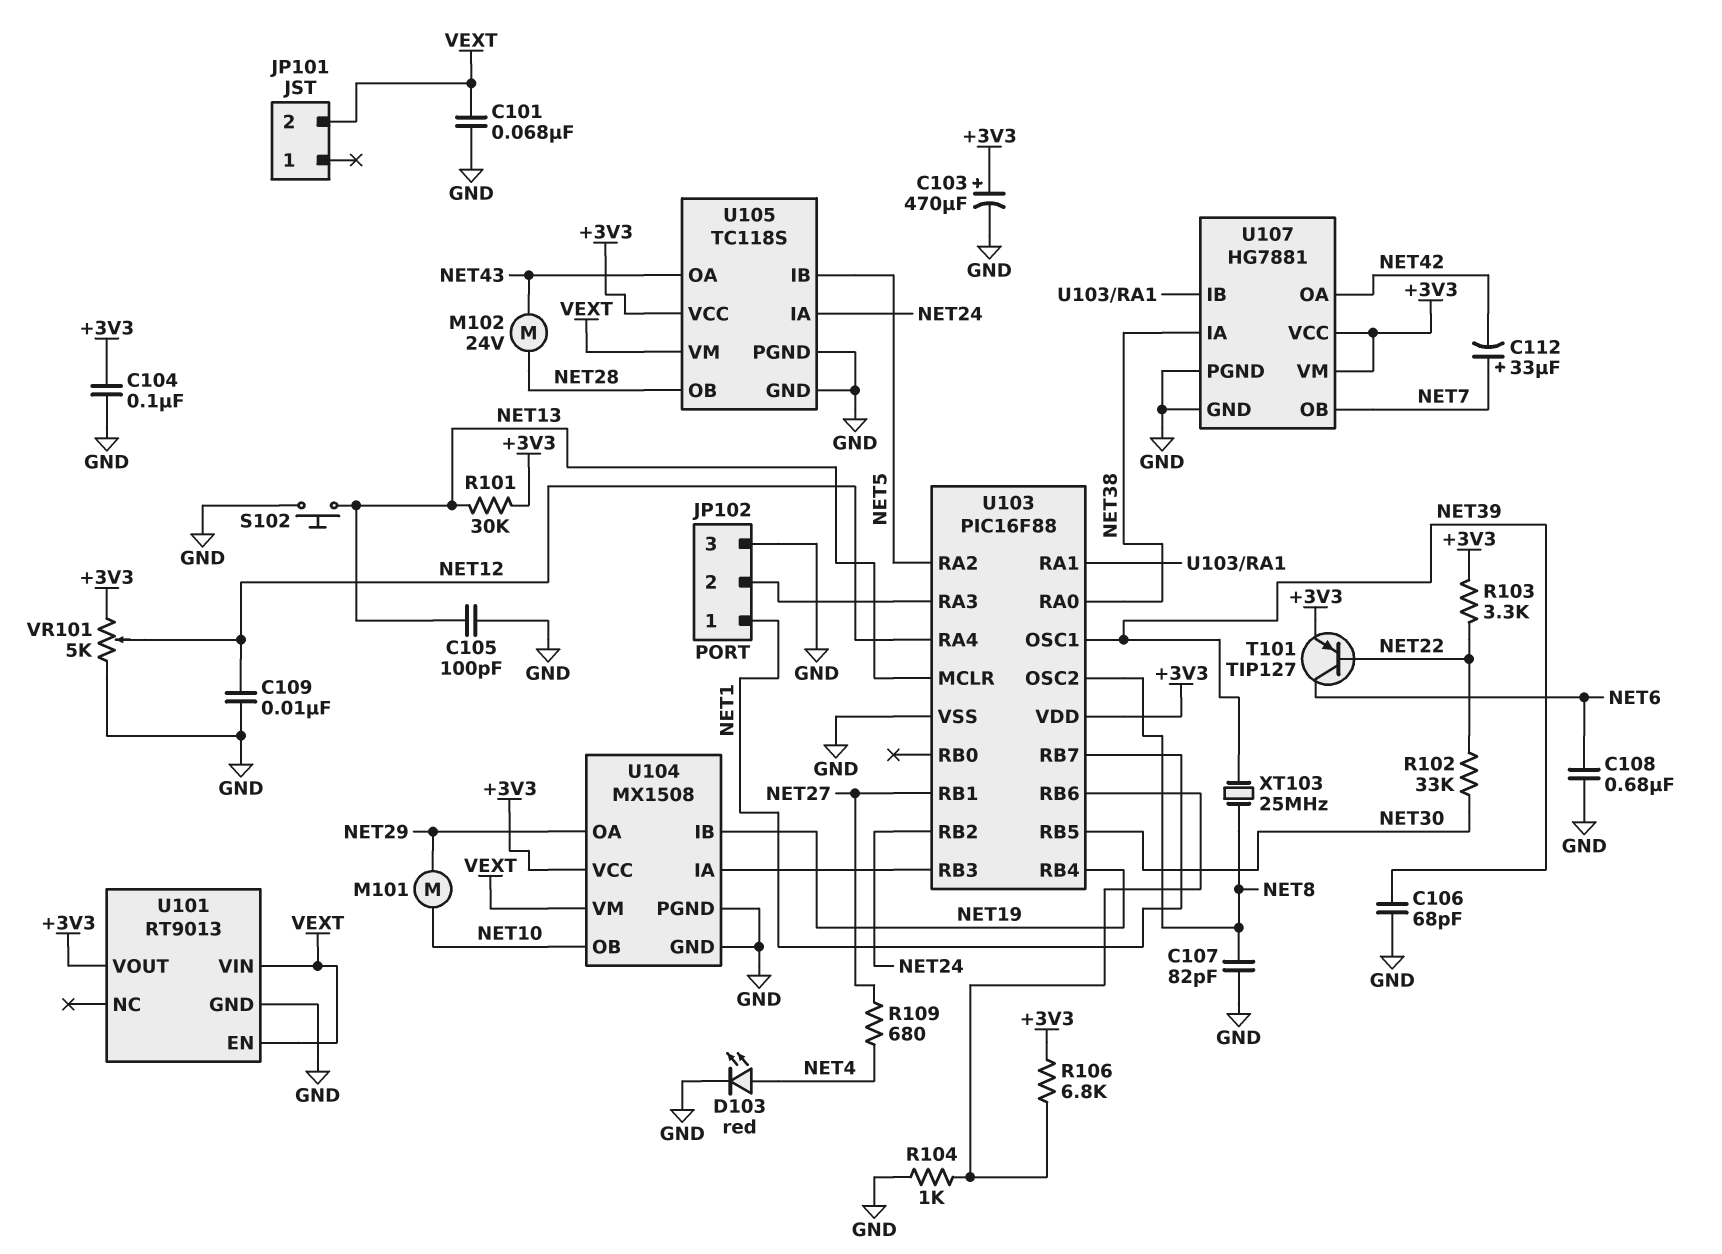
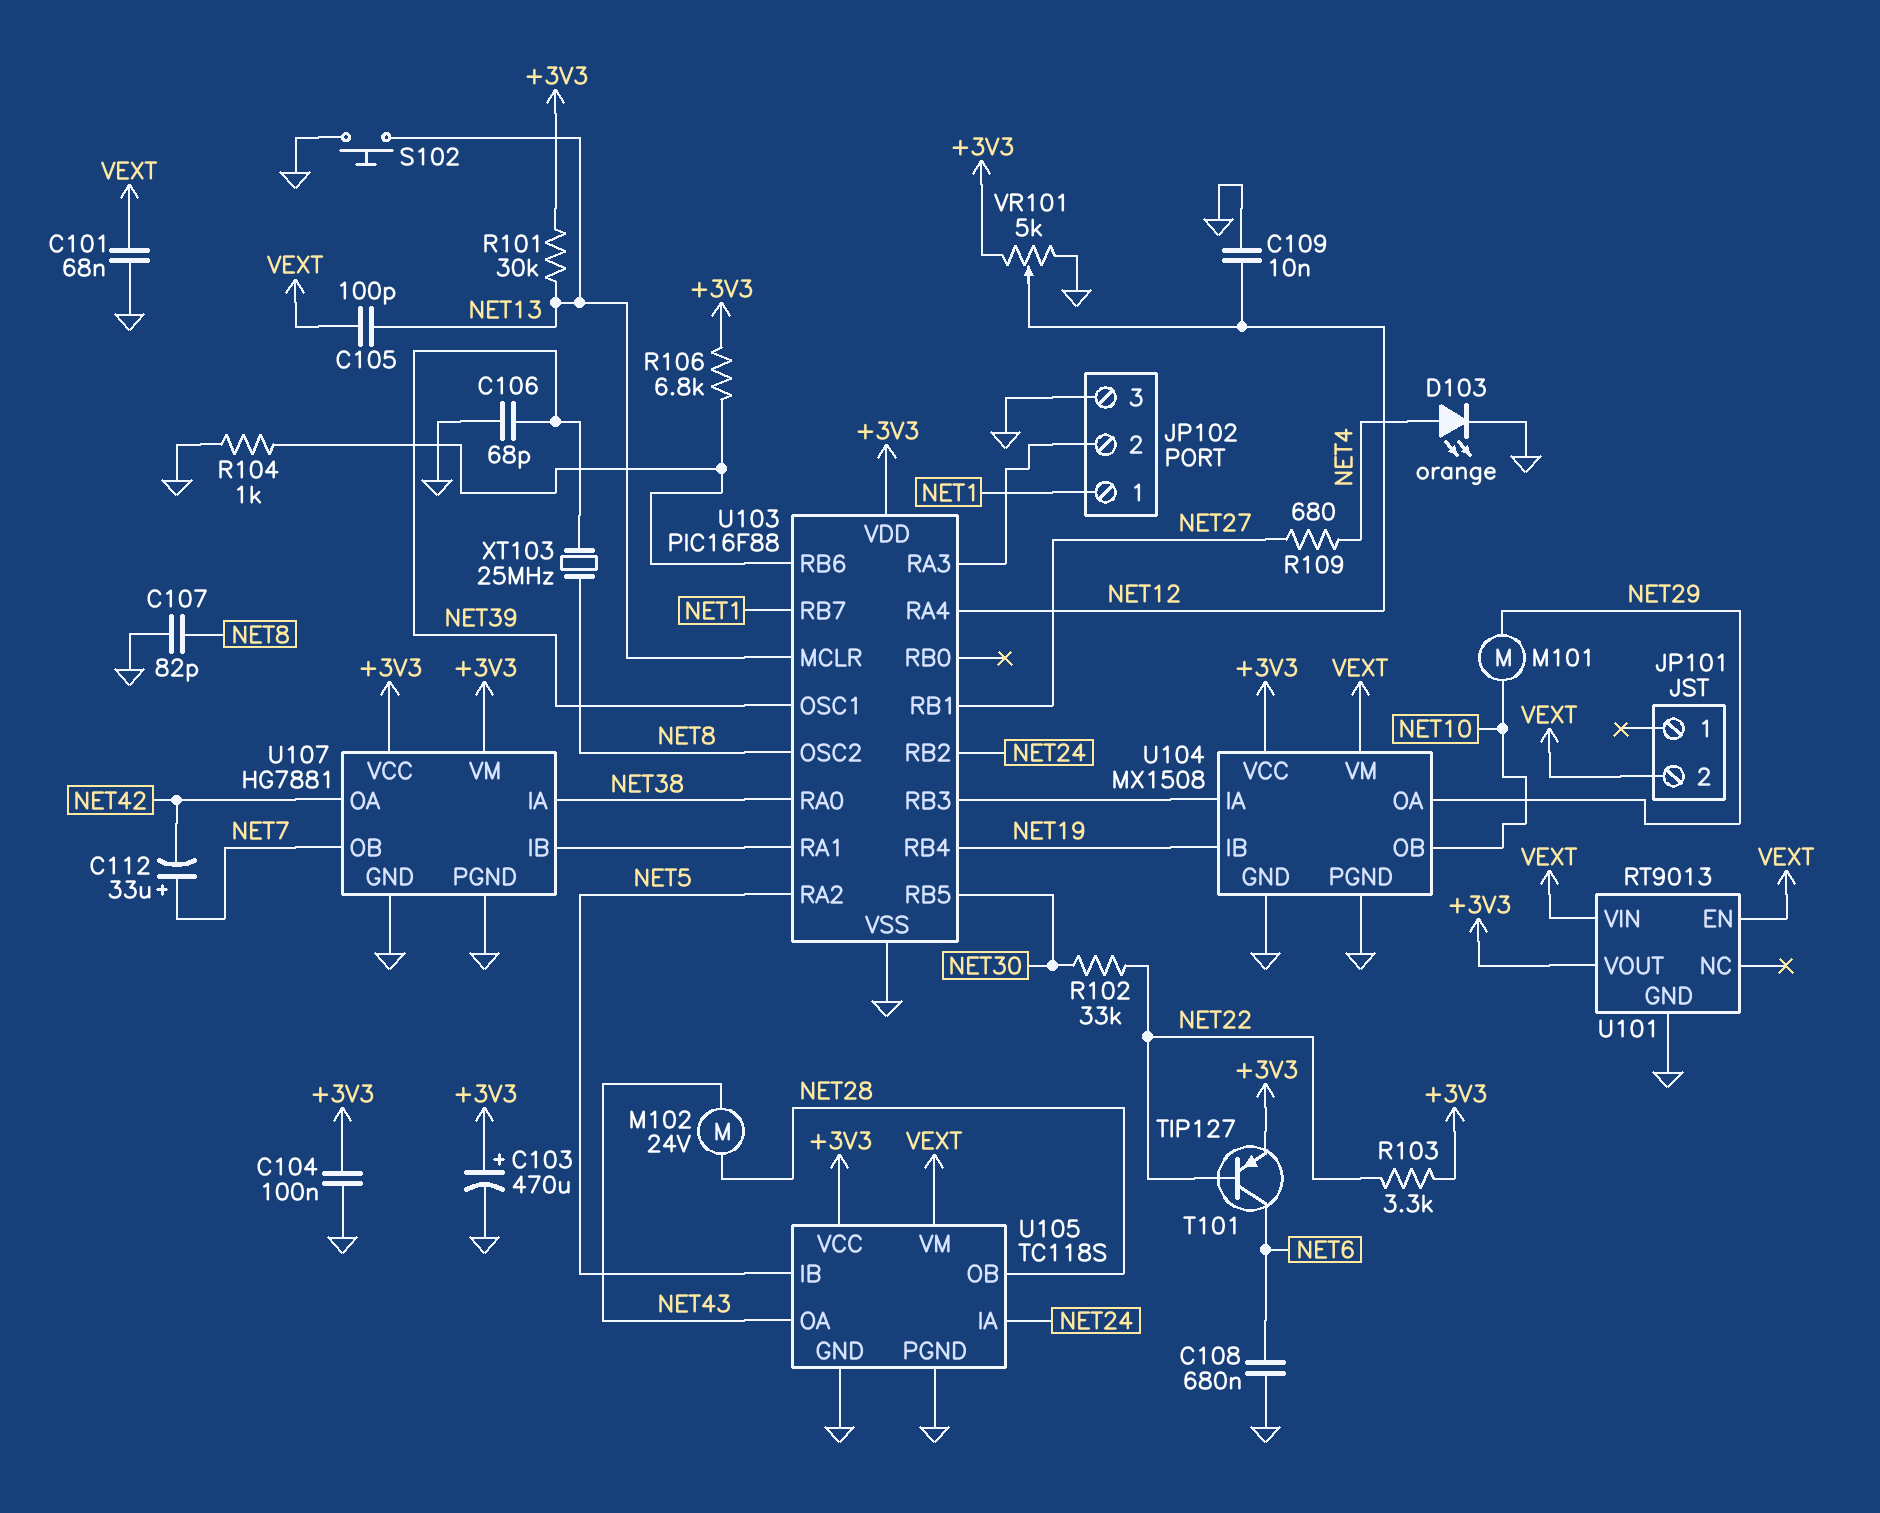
C105: 100pF (GND, NET13) -> 100pF (NET13, VEXT)
D103: LED red (A NET4, K GND) -> LED orange (A NET4, K GND)

